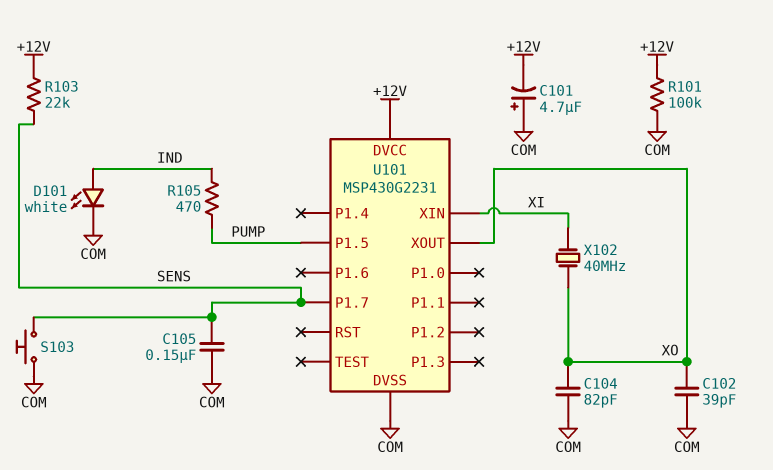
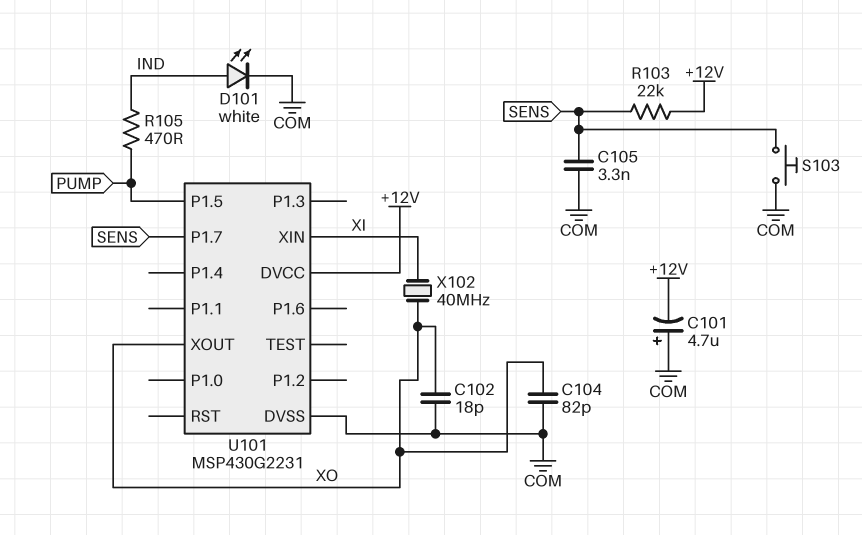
C102: 39pF (COM, XO) -> 18pF (COM, XO)
C105: 150nF (COM, SENS) -> 3.3nF (COM, SENS)
R101: 100k (+12V, COM) -> none

